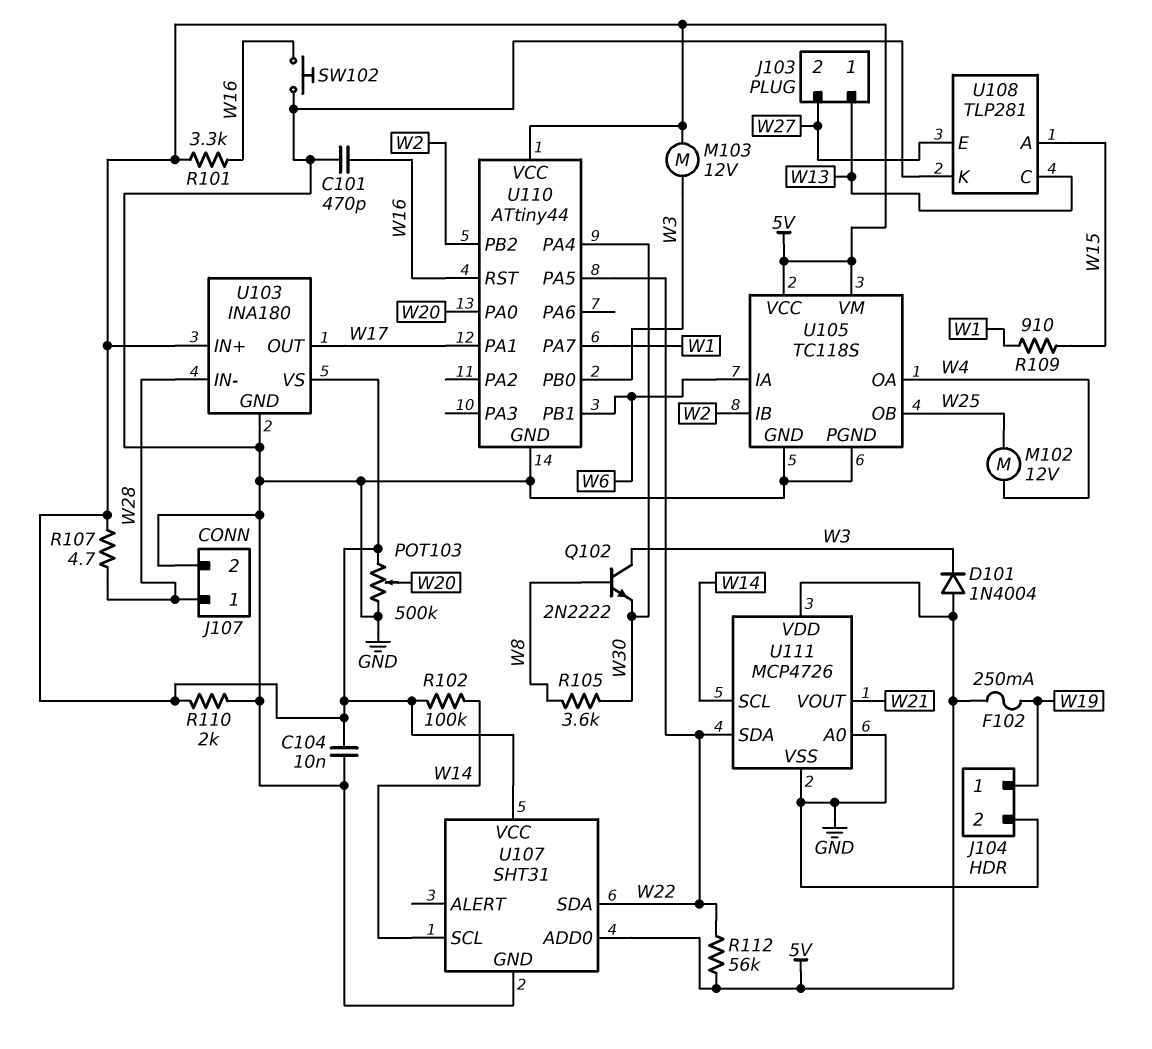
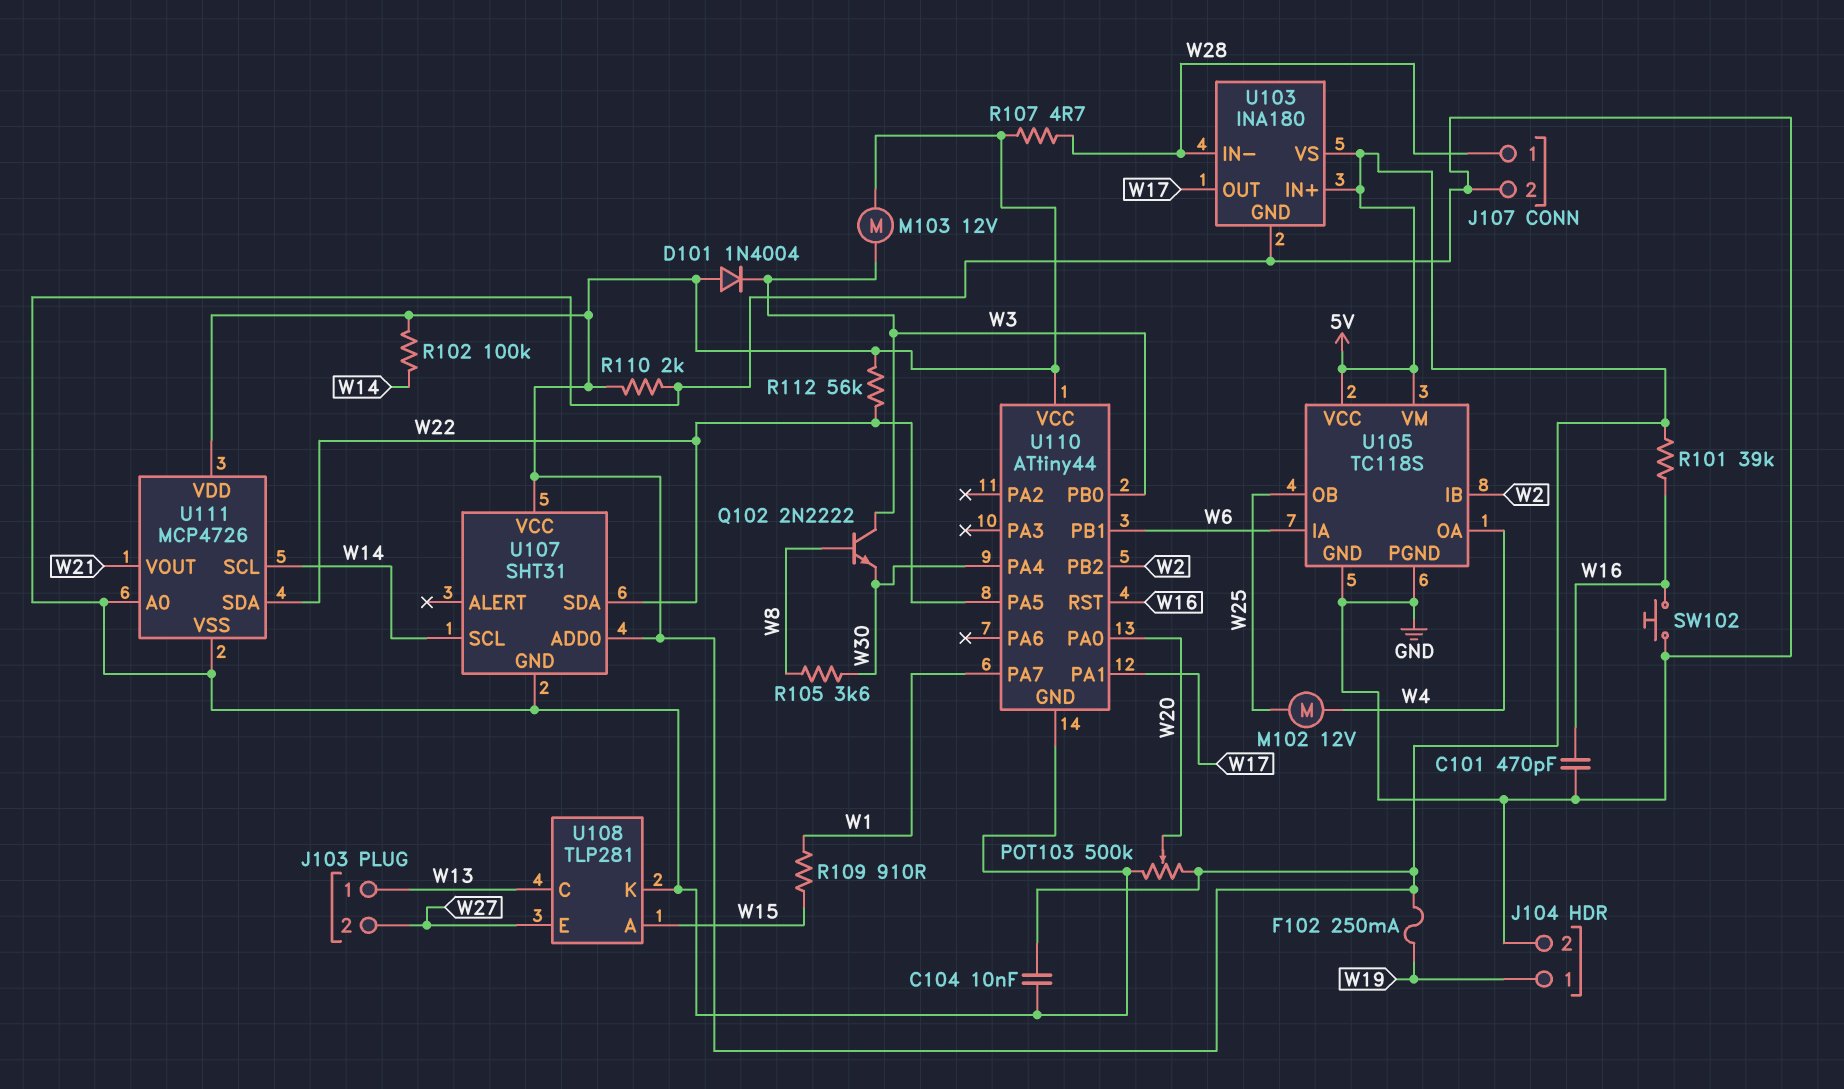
R101: 3.3k (5V, W16) -> 39k (5V, W16)

